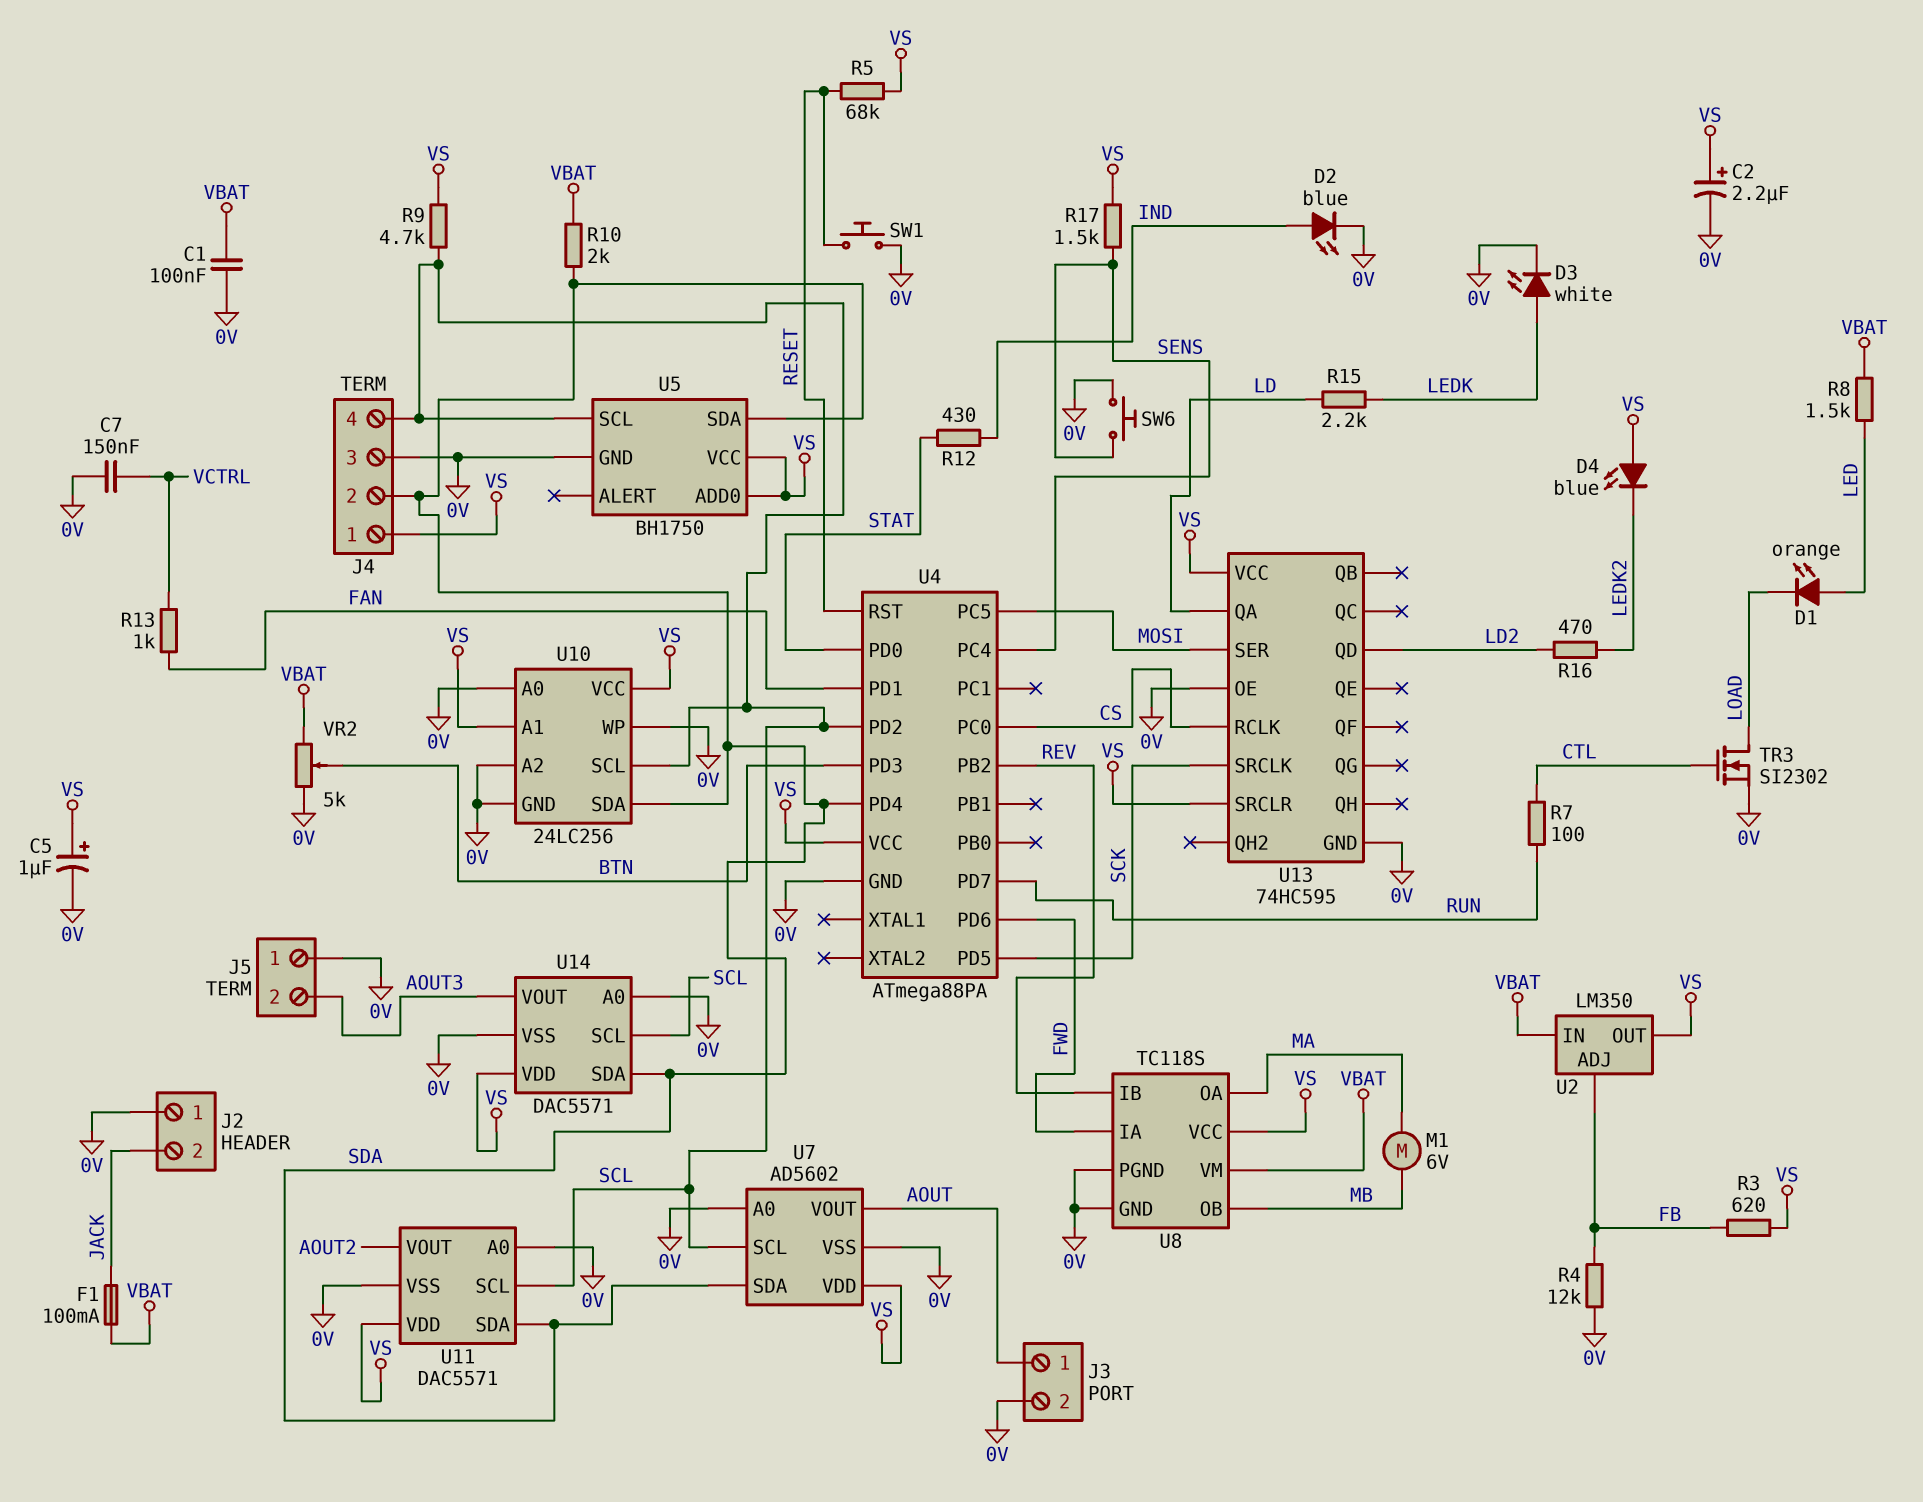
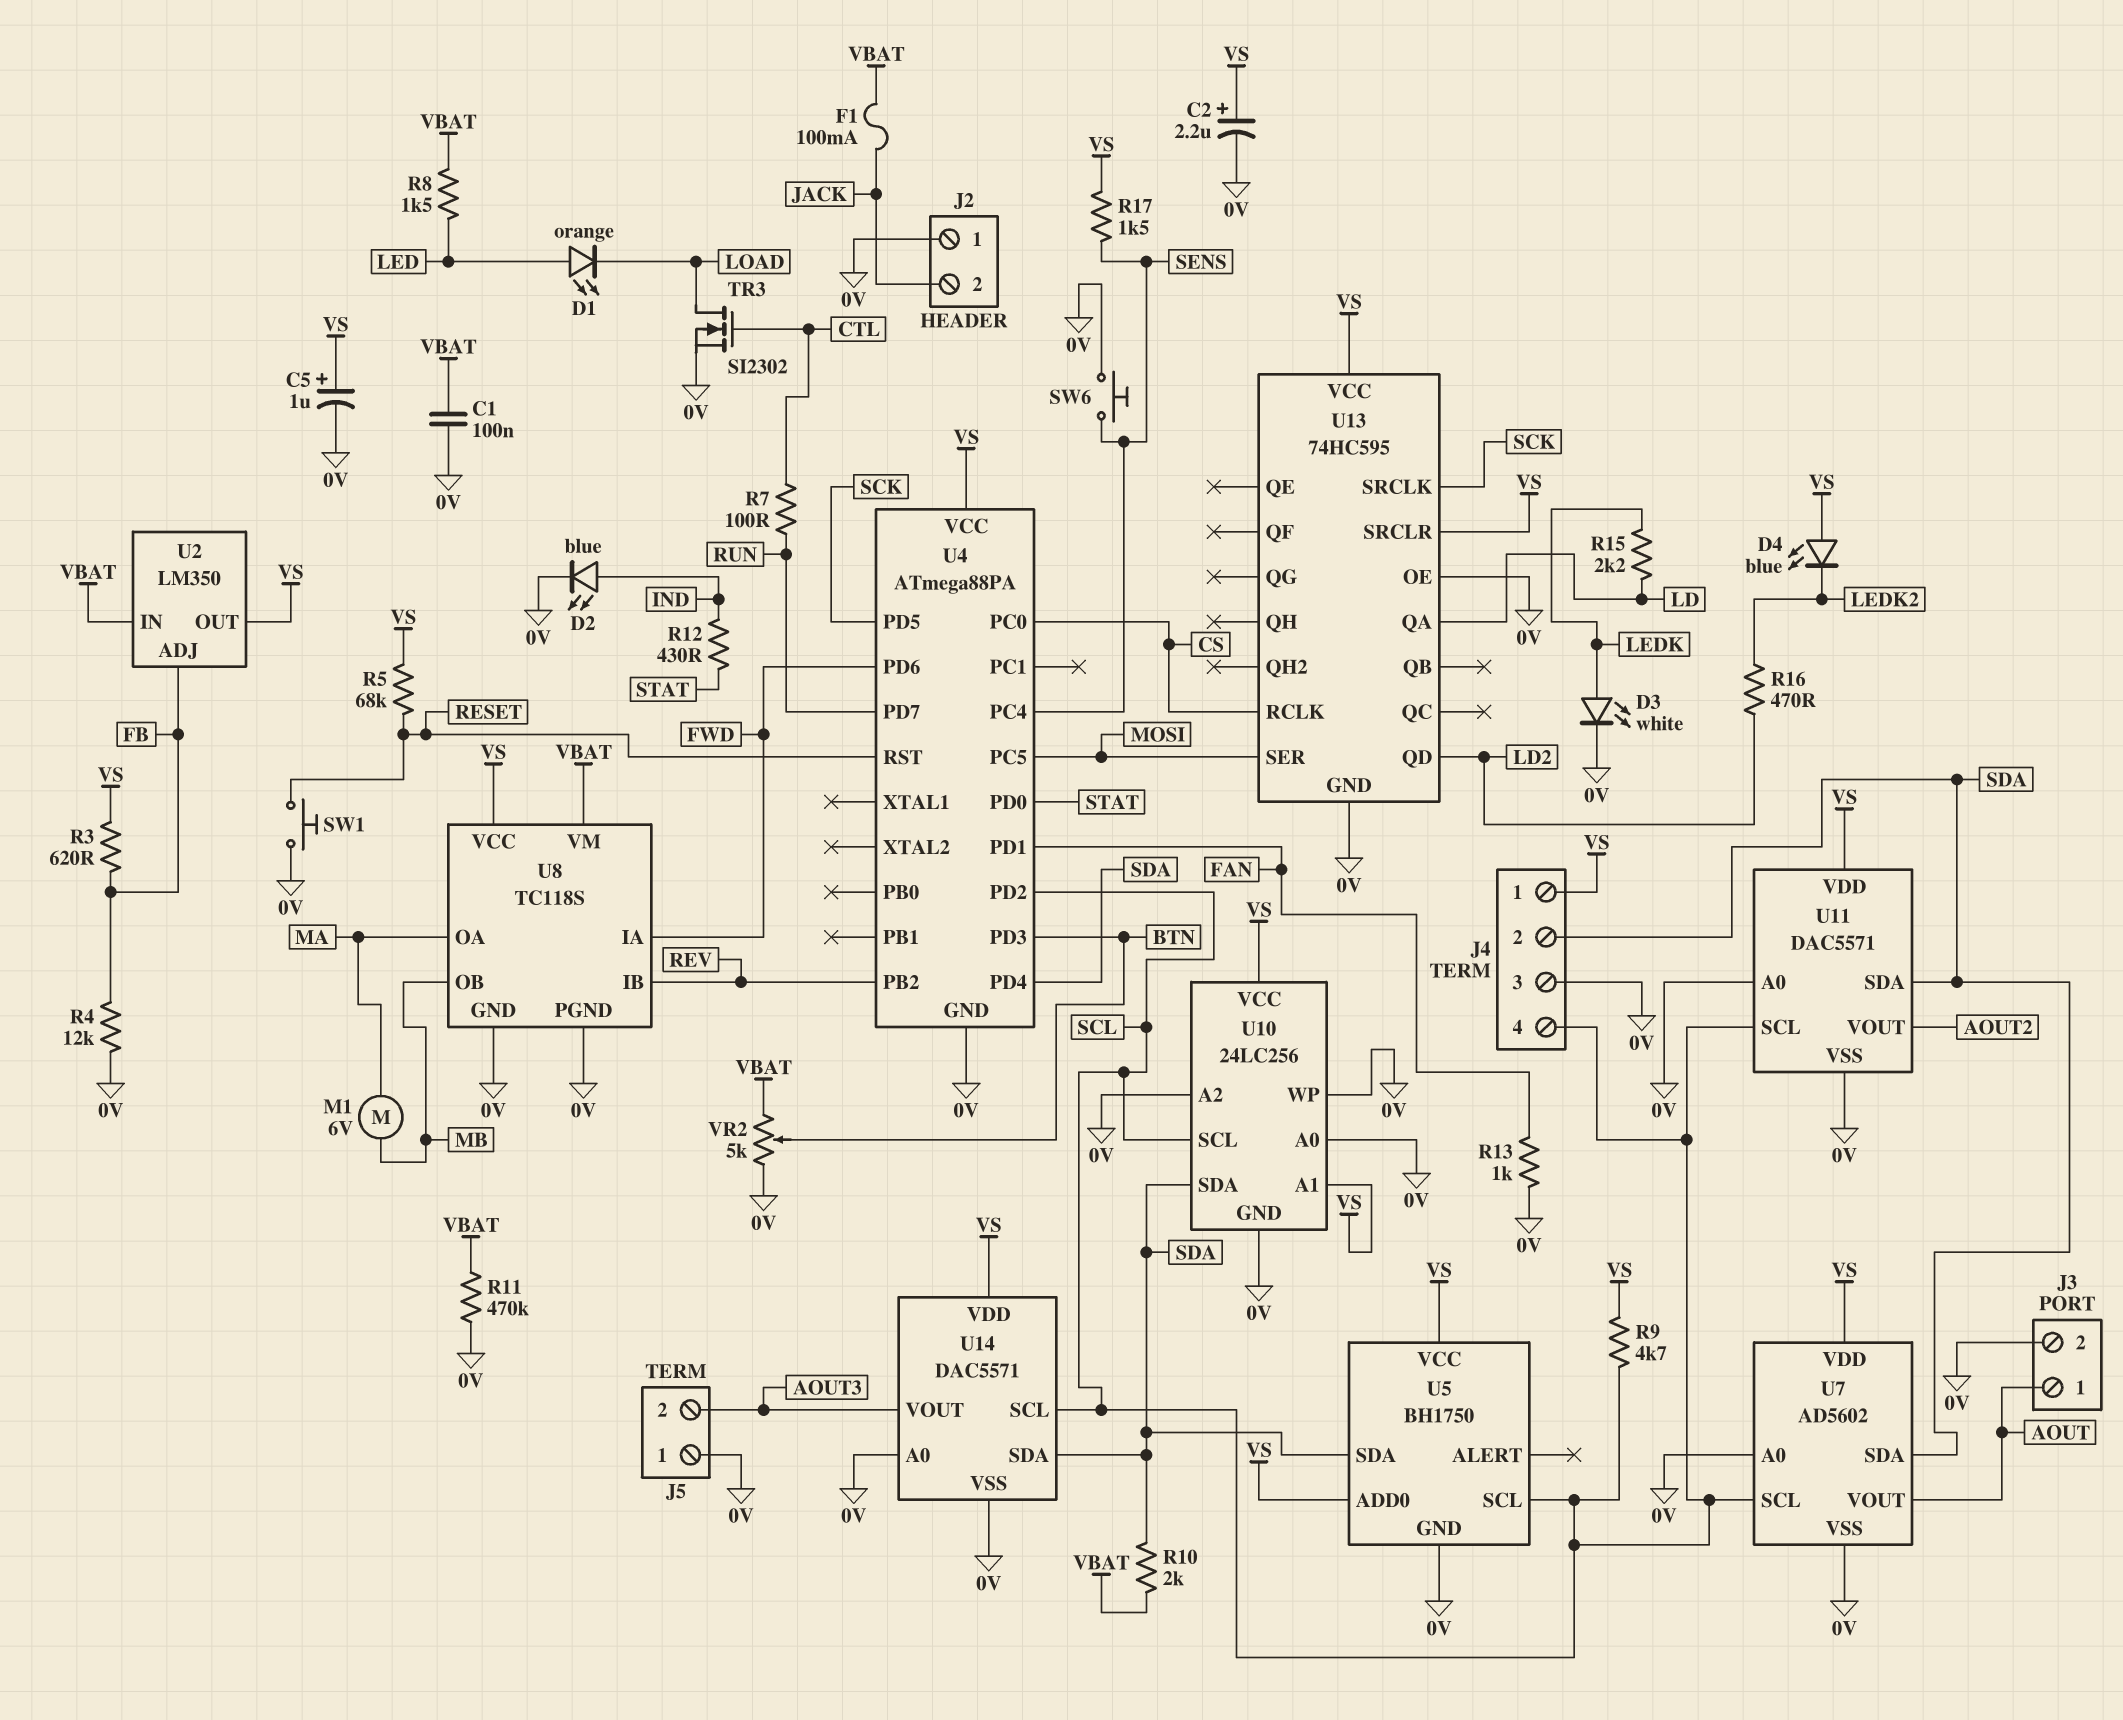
C7: 150nF (0V, VCTRL) -> none
R11: none -> 470k (0V, VBAT)
R13: 1k (FAN, VCTRL) -> 1k (0V, FAN)

